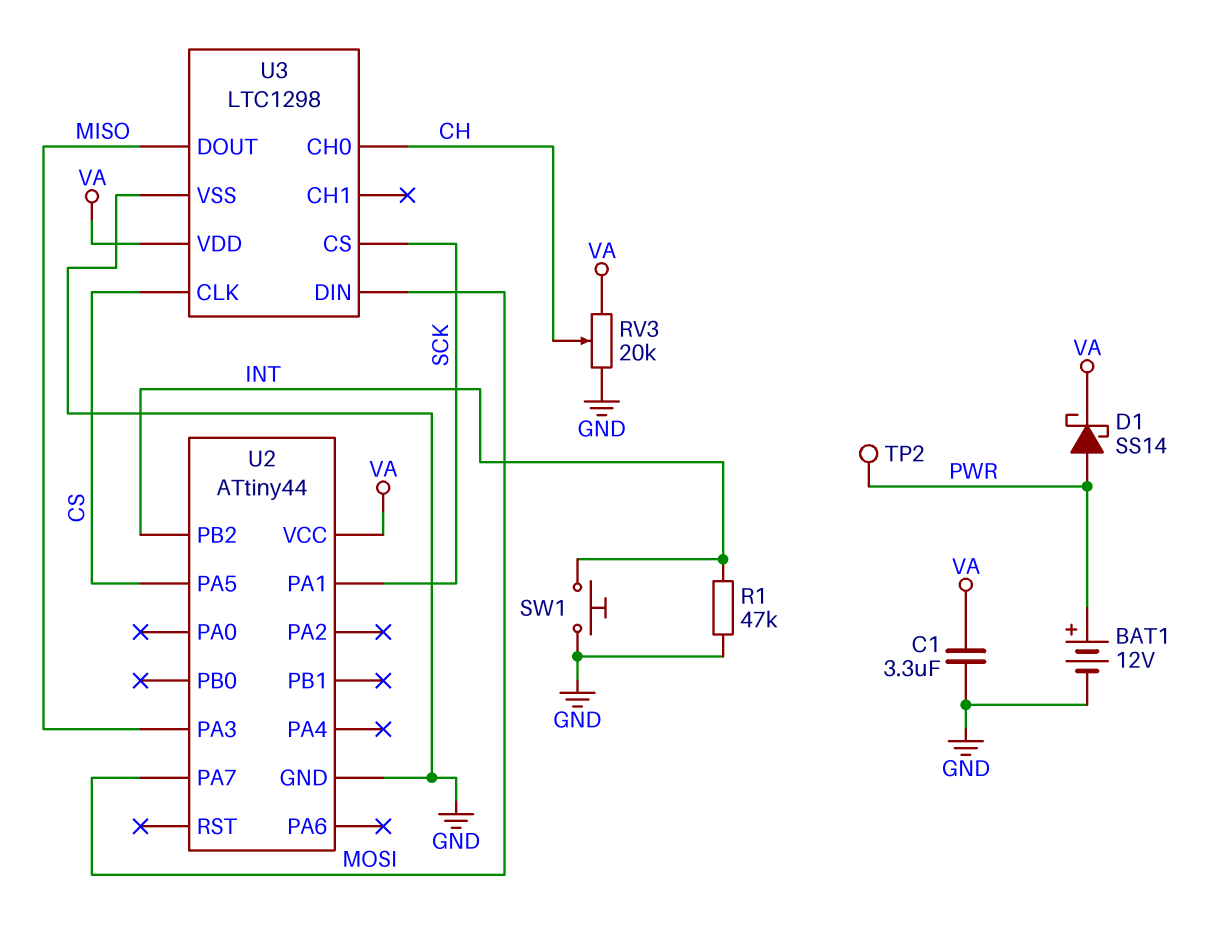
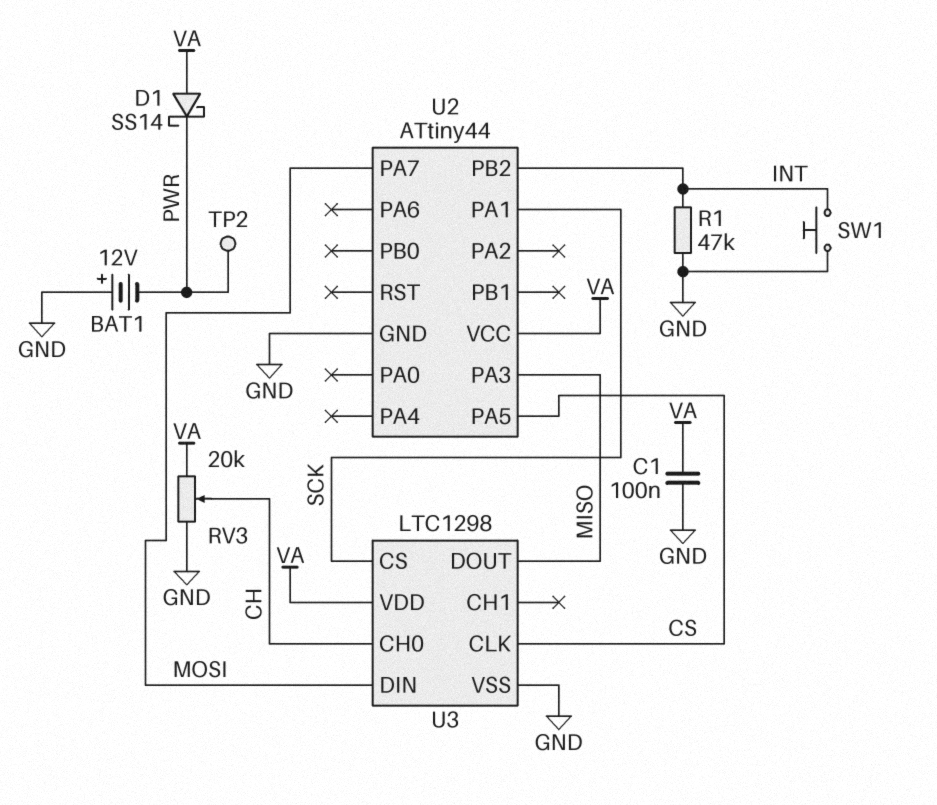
BAT1: 12V (plus PWR, minus GND) -> 12V (plus GND, minus PWR)
C1: 3.3uF (GND, VA) -> 100nF (GND, VA)
D1: schottky SS14 (A PWR, K VA) -> schottky SS14 (A VA, K PWR)

